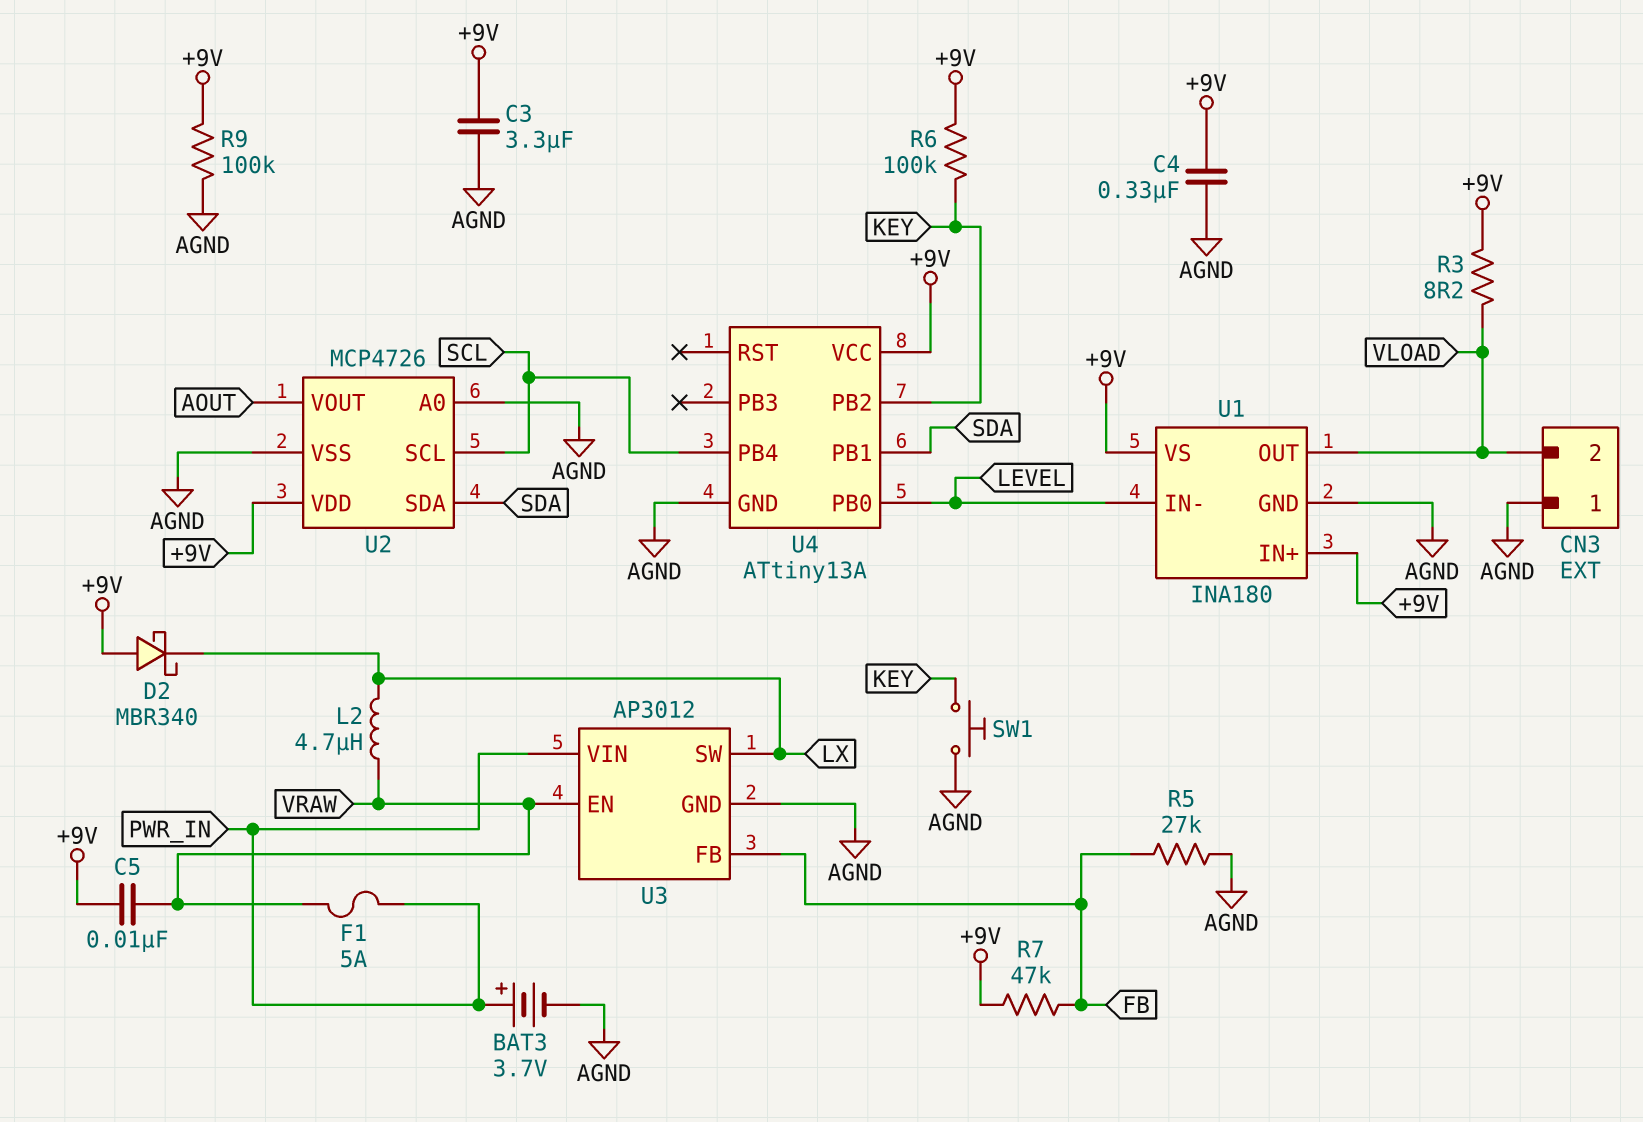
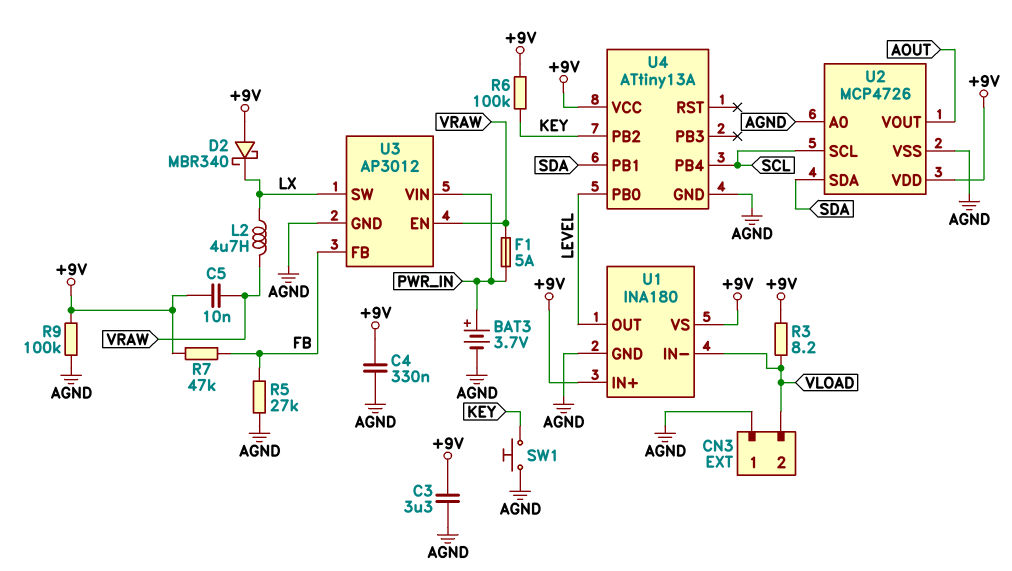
U1 pin IN-: LEVEL -> VLOAD
U1 pin OUT: VLOAD -> LEVEL

